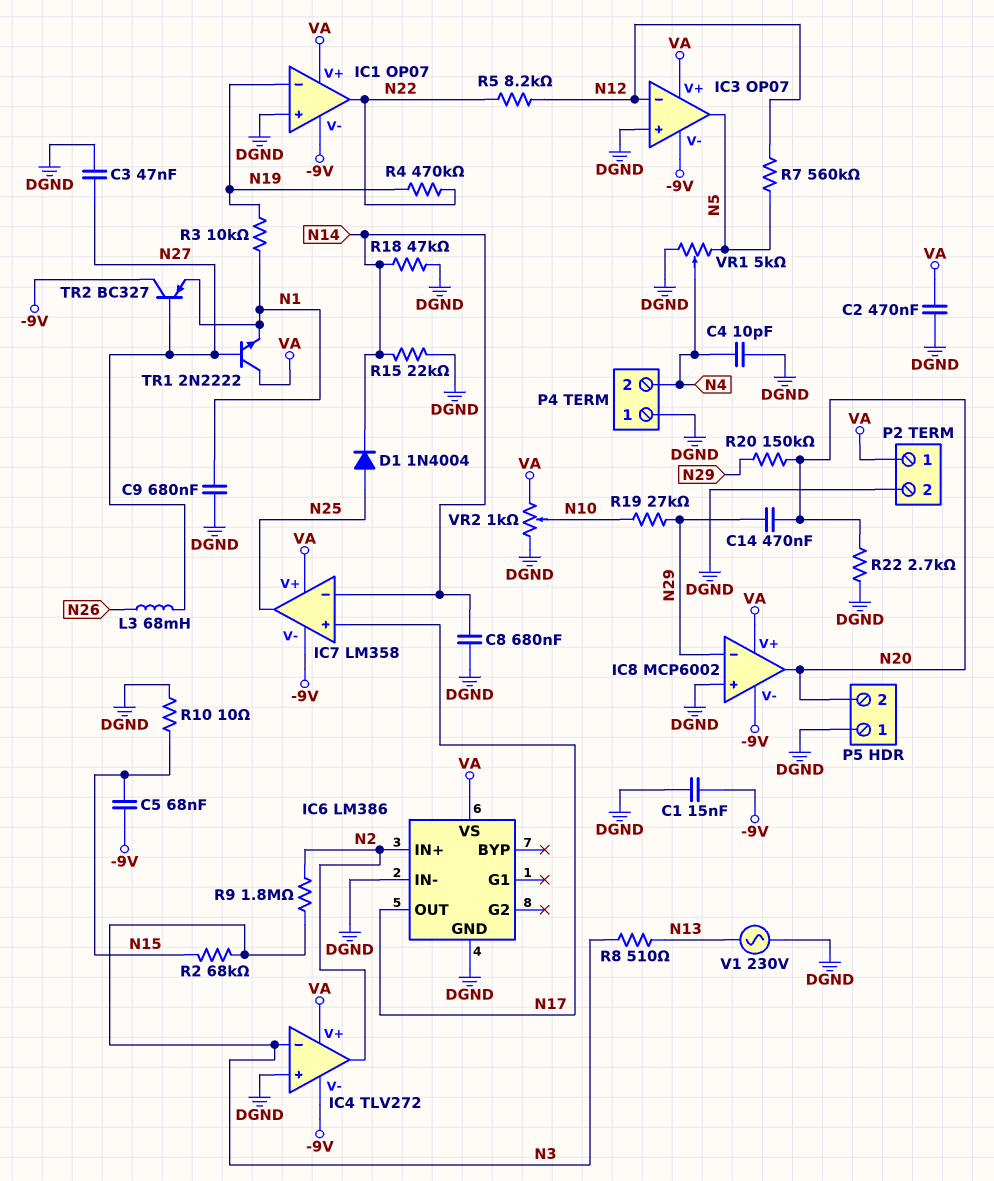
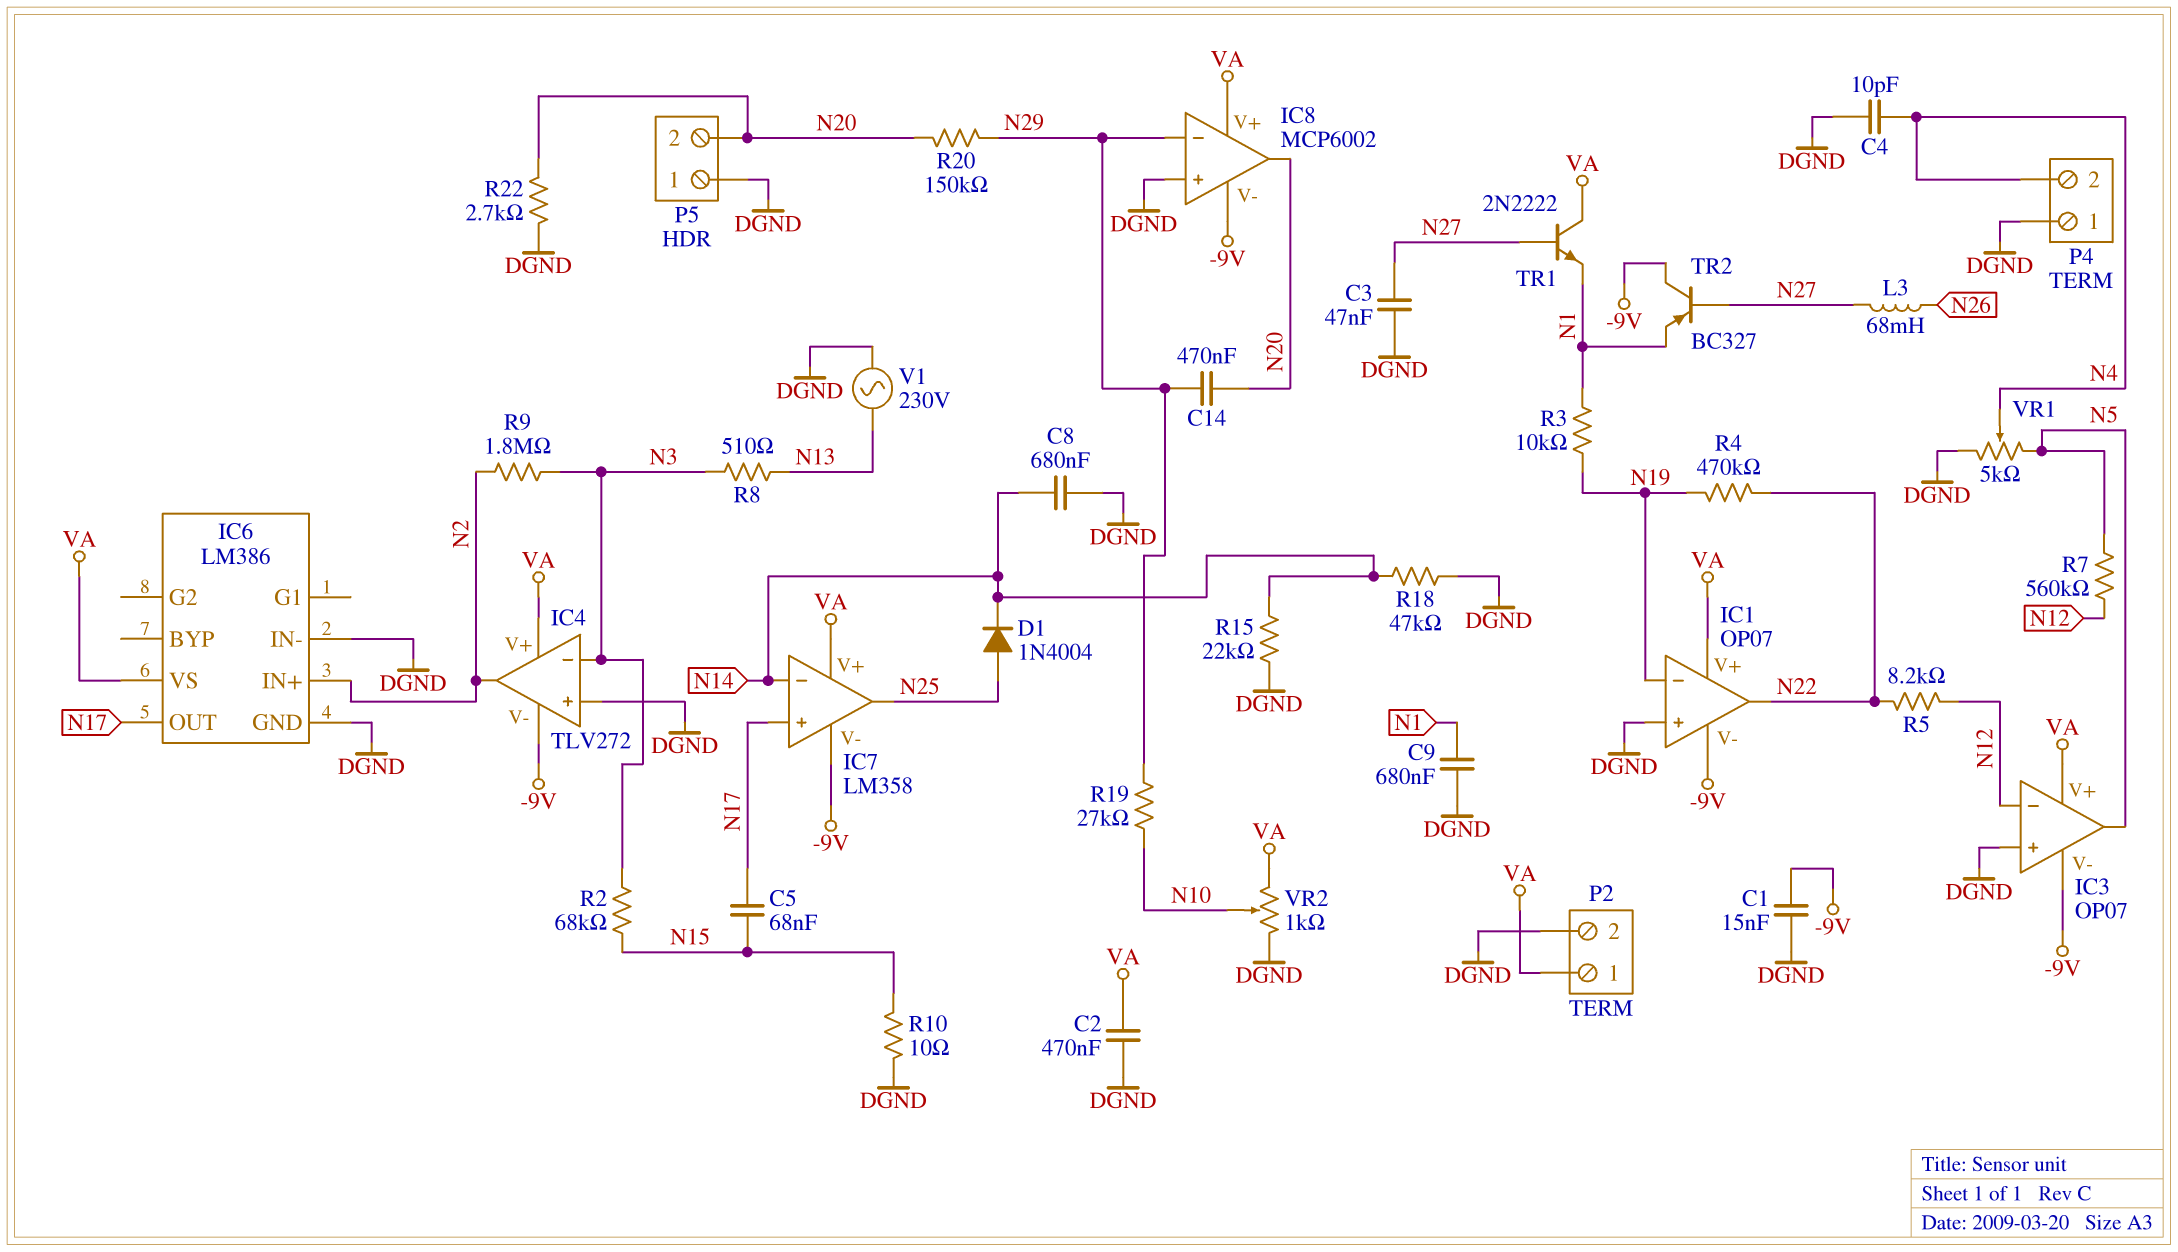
C5: 68nF (-9V, N15) -> 68nF (N15, N17)

